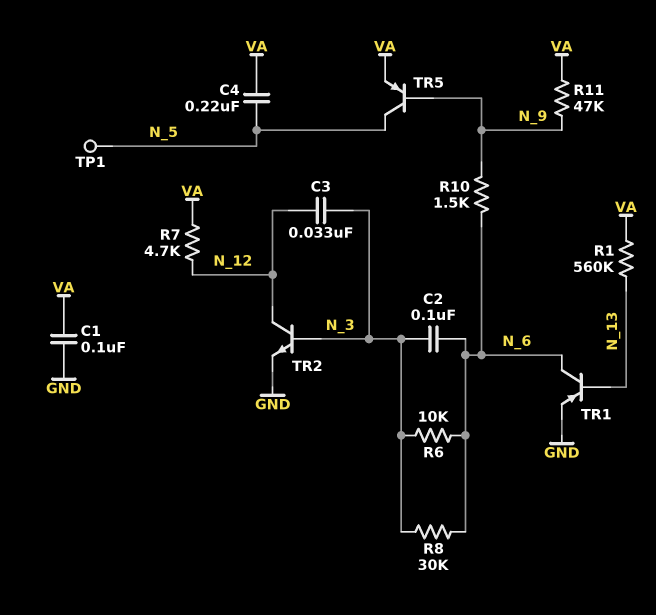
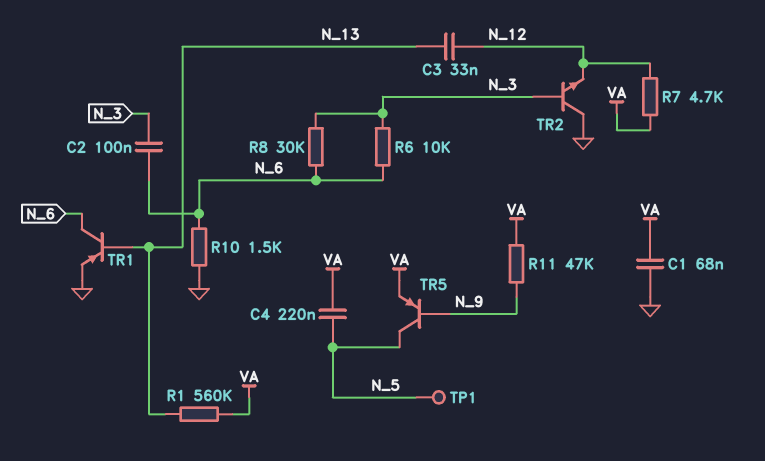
C1: 100nF (GND, VA) -> 68nF (GND, VA)
C3: 33nF (N_3, N_12) -> 33nF (N_12, N_13)
R10: 1.5k (N_6, N_9) -> 1.5k (GND, N_6)
TR2: NPN (B N_3, C N_12, E GND) -> NPN (B N_3, C GND, E N_12)

